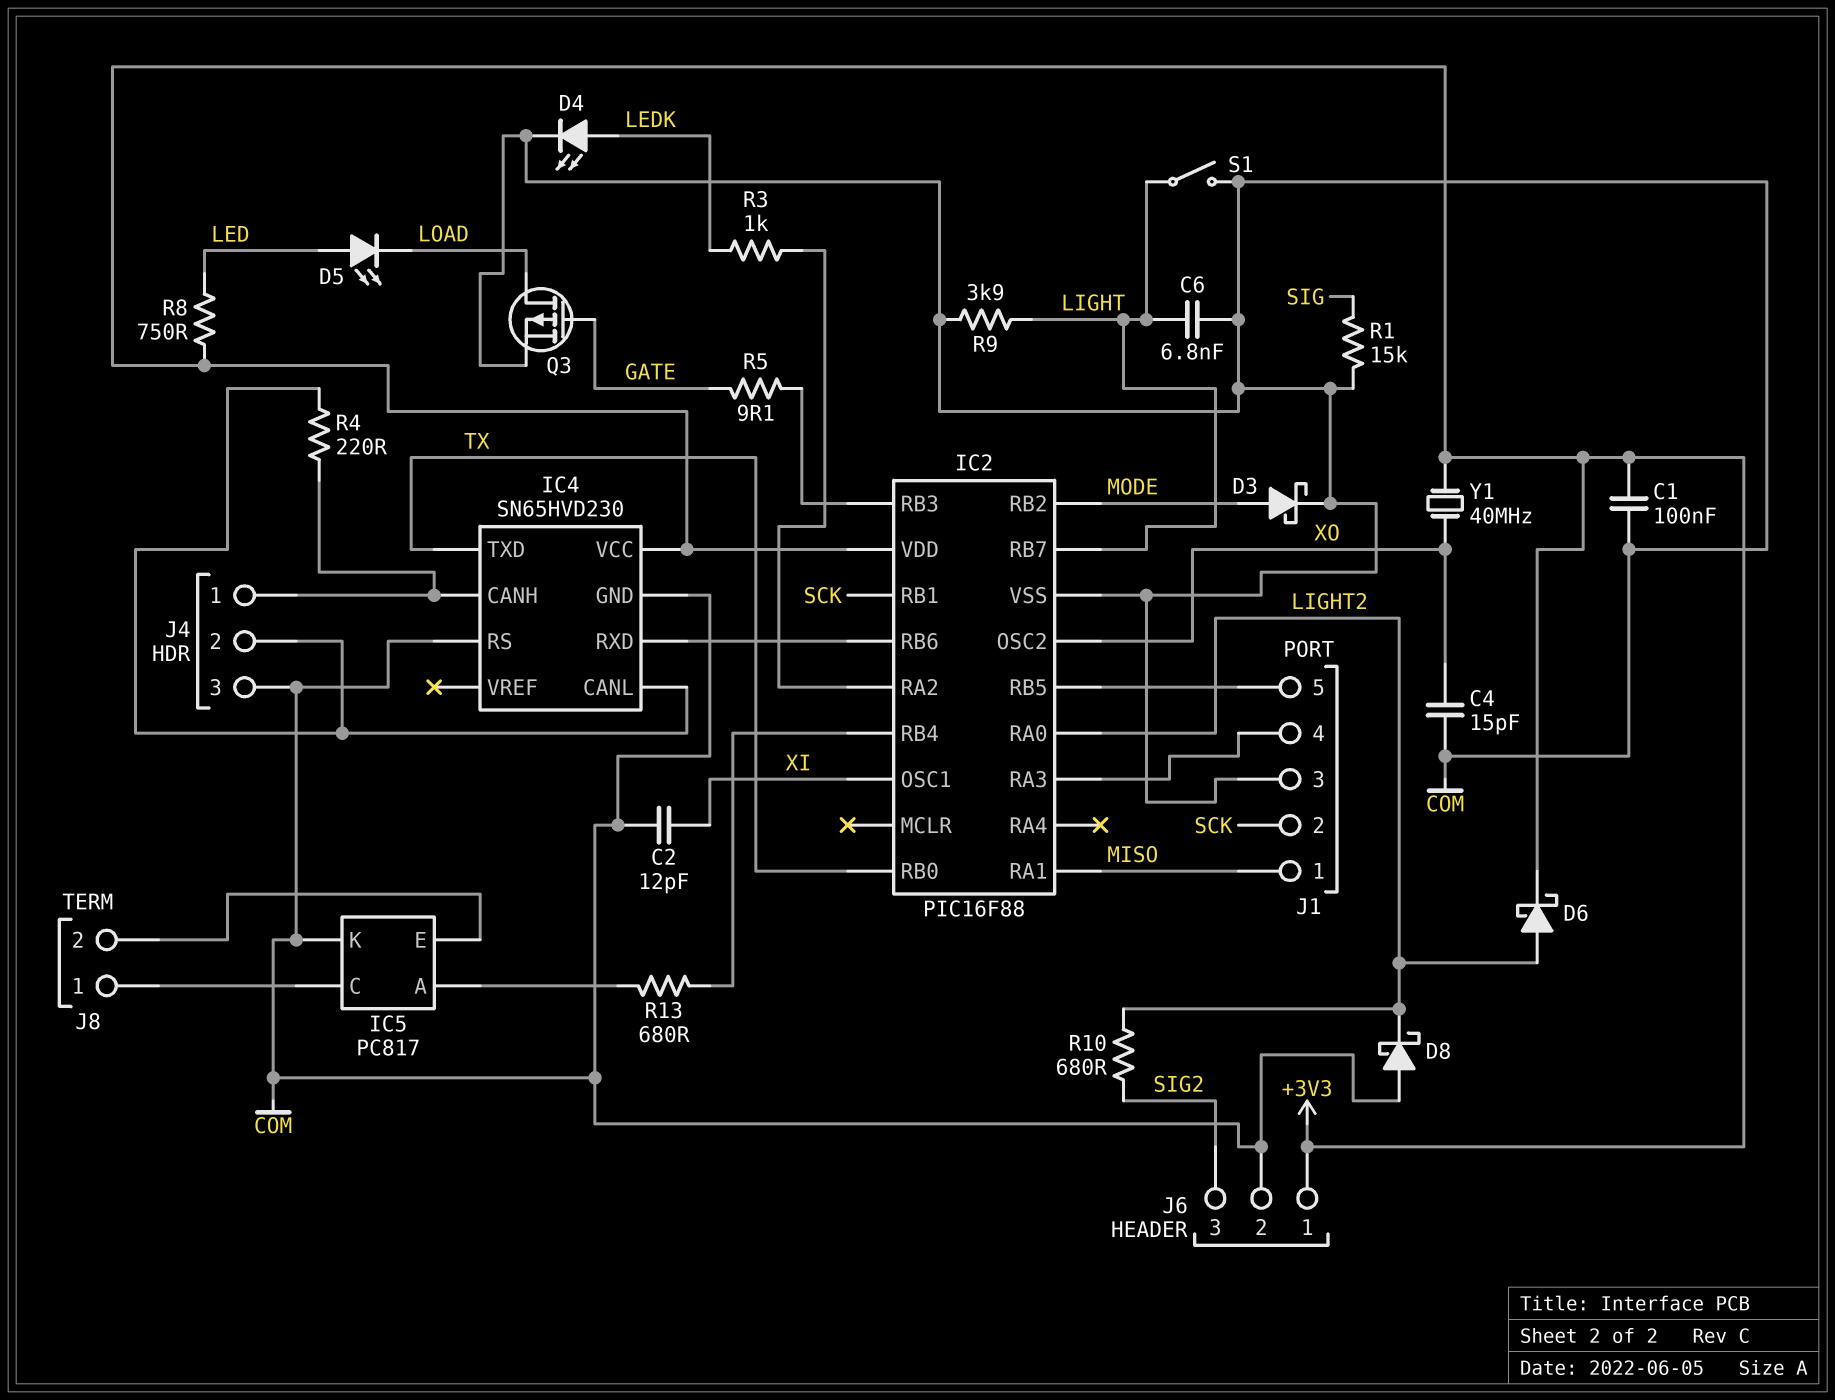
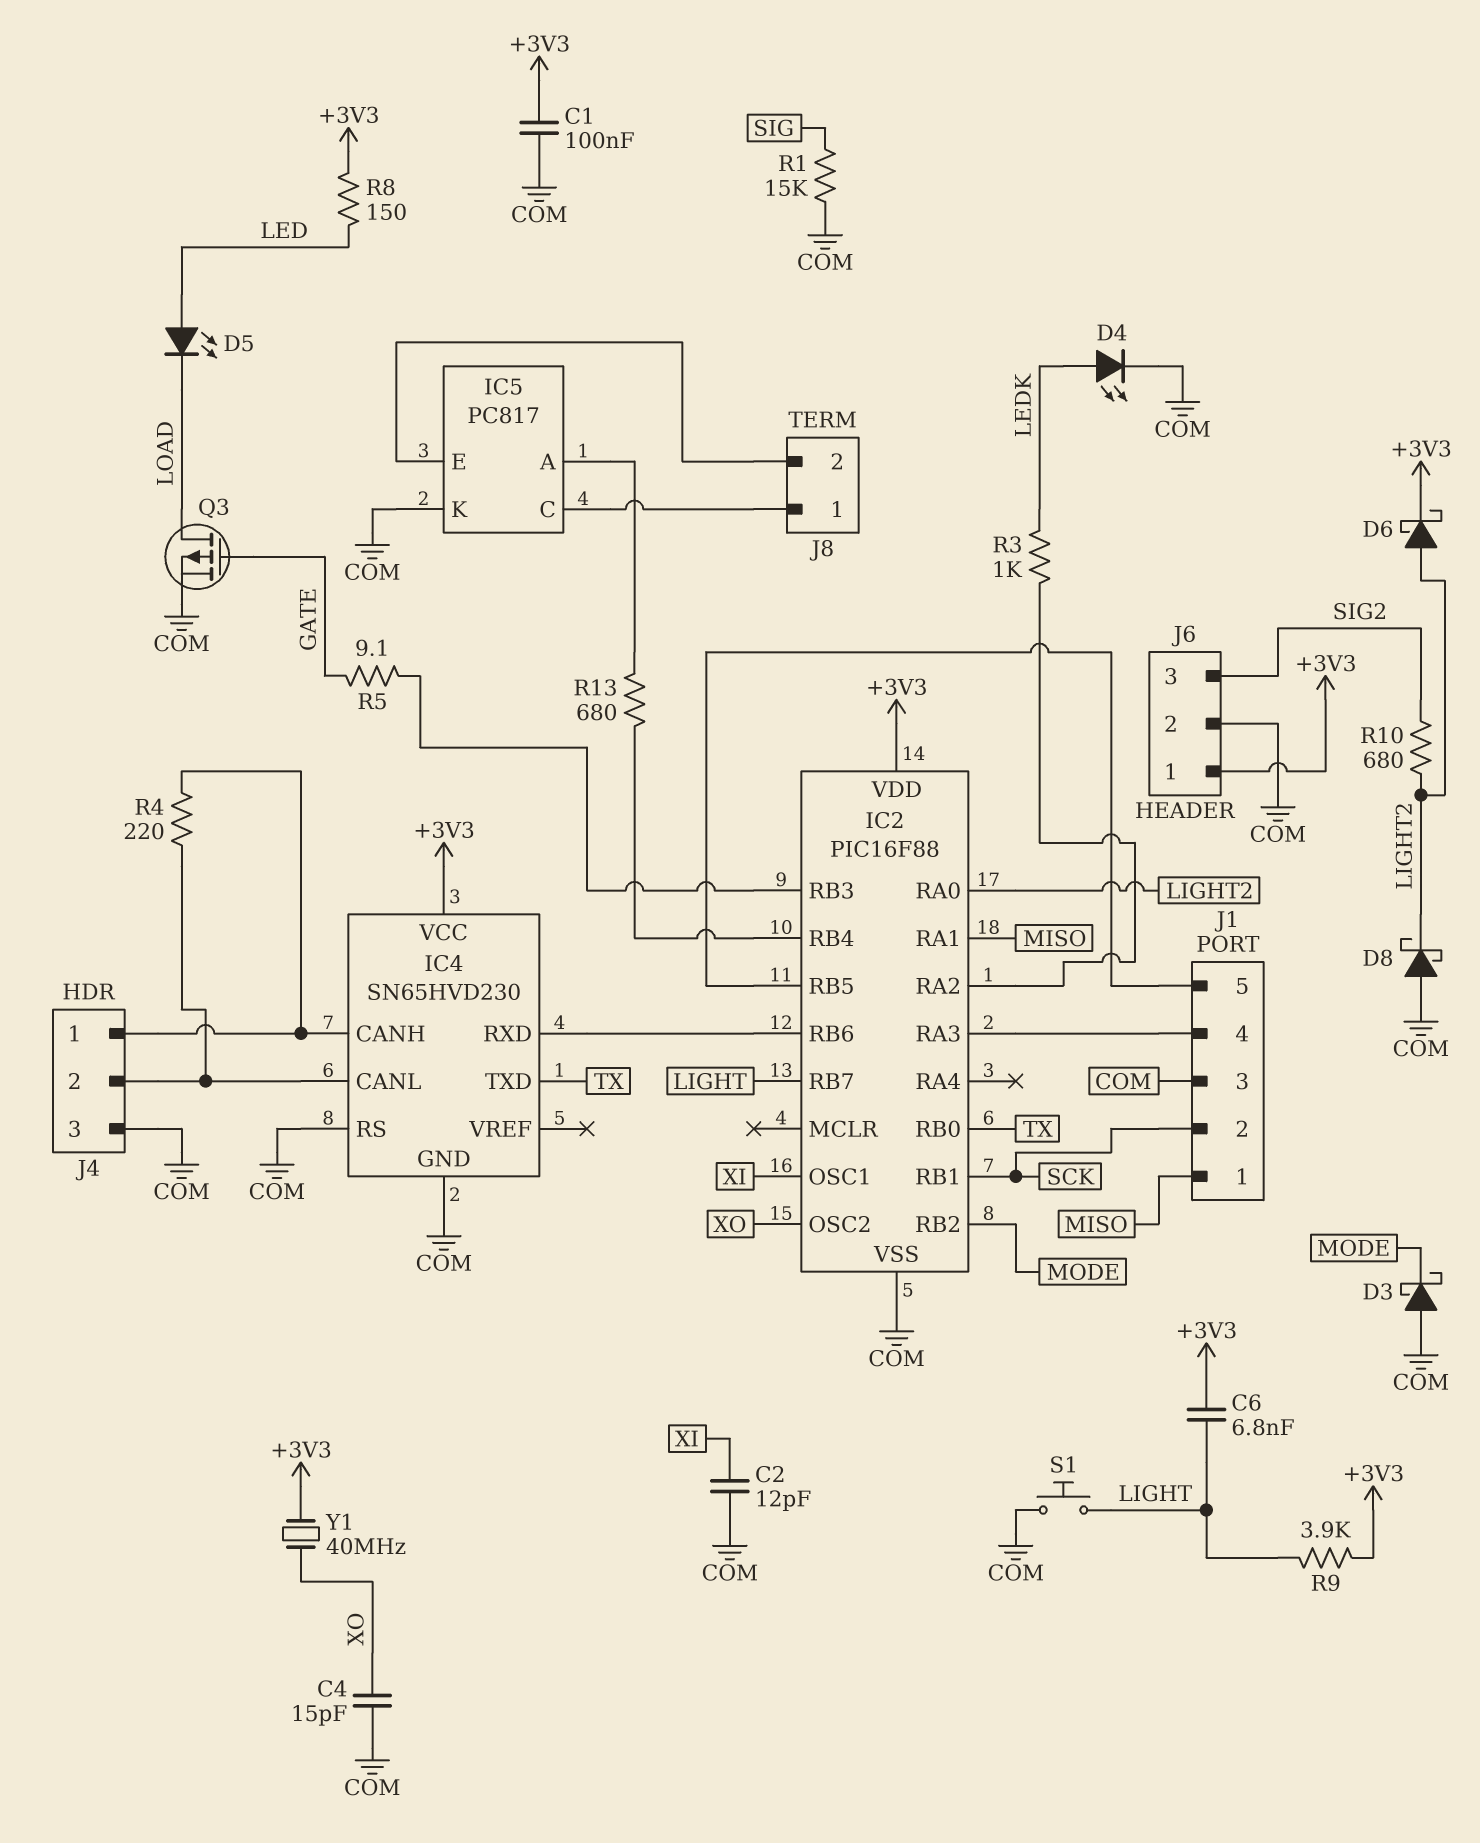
C6: 6.8nF (COM, LIGHT) -> 6.8nF (+3V3, LIGHT)
D3: schottky (A MODE, K COM) -> schottky (A COM, K MODE)
R8: 750 (+3V3, LED) -> 150 (+3V3, LED)
R9: 3.9k (COM, LIGHT) -> 3.9k (+3V3, LIGHT)
S1: switch (COM, LIGHT) -> button (COM, LIGHT)

